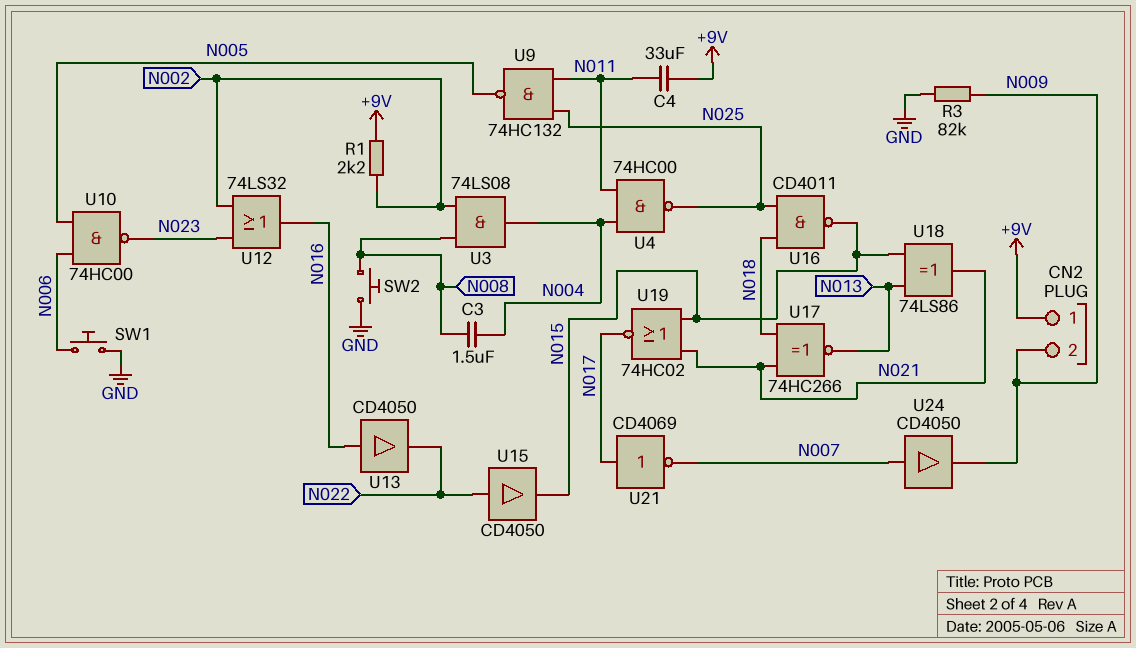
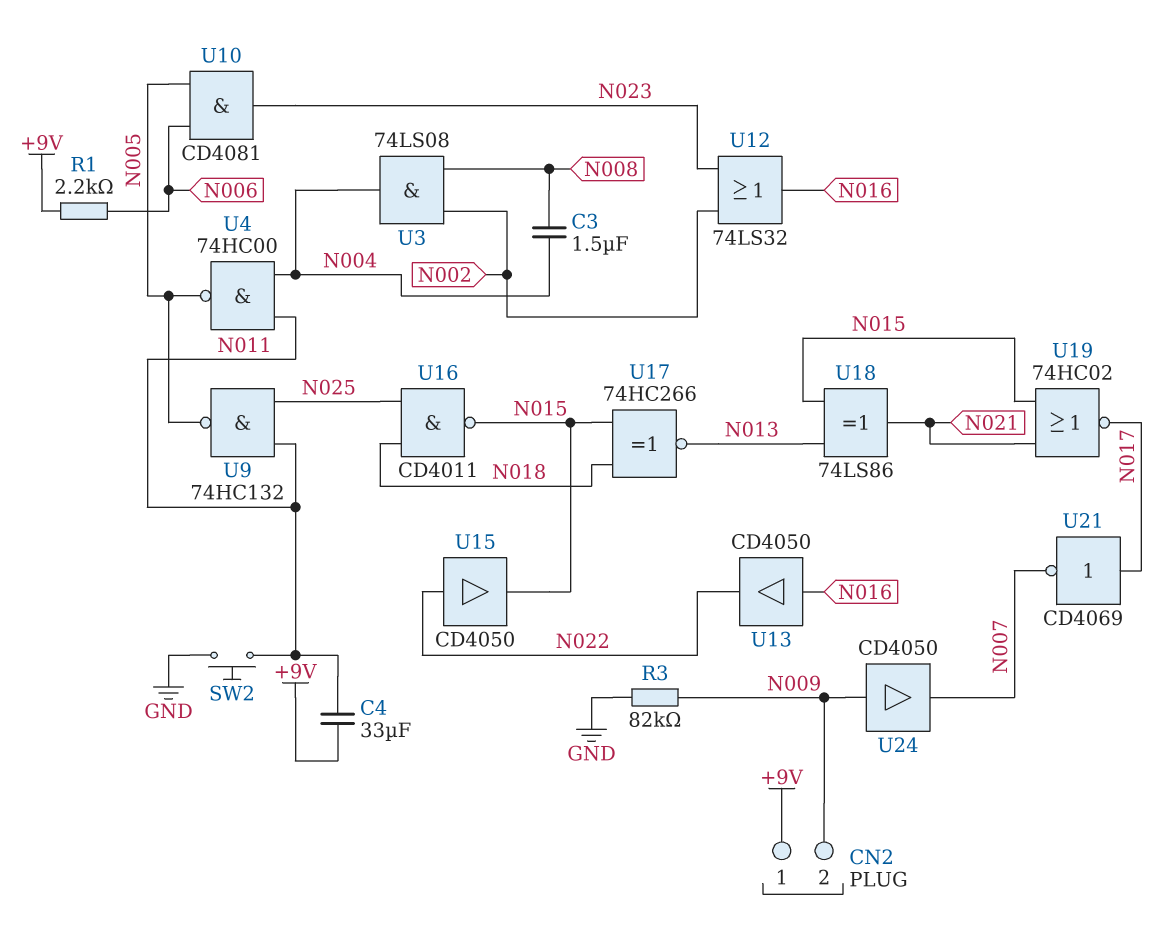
R1: 2.2k (+9V, N002) -> 2.2k (+9V, N006)
SW1: button (GND, N006) -> none
SW2: button (GND, N008) -> button (GND, N011)
U4: NAND 74HC00 (in N004, in N011, out N025) -> NAND 74HC00 (in N004, in N011, out N005)
U10: NAND 74HC00 (in N005, in N006, out N023) -> AND CD4081 (in N005, in N006, out N023)
U17: XNOR 74HC266 (in N018, in N021, out N013) -> XNOR 74HC266 (in N015, in N018, out N013)
U24: buffer CD4050 (in N007, out N009) -> buffer CD4050 (in N009, out N007)

